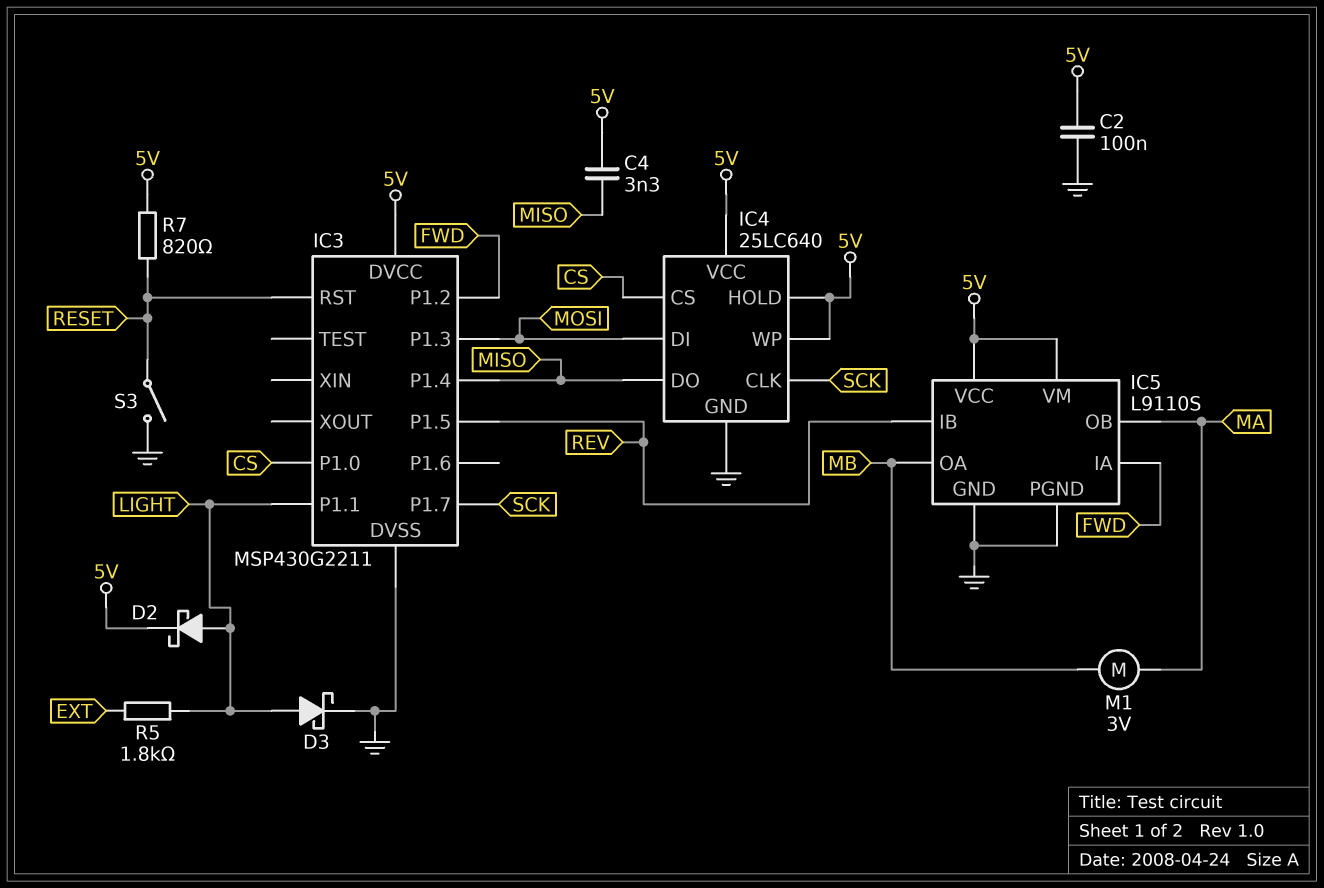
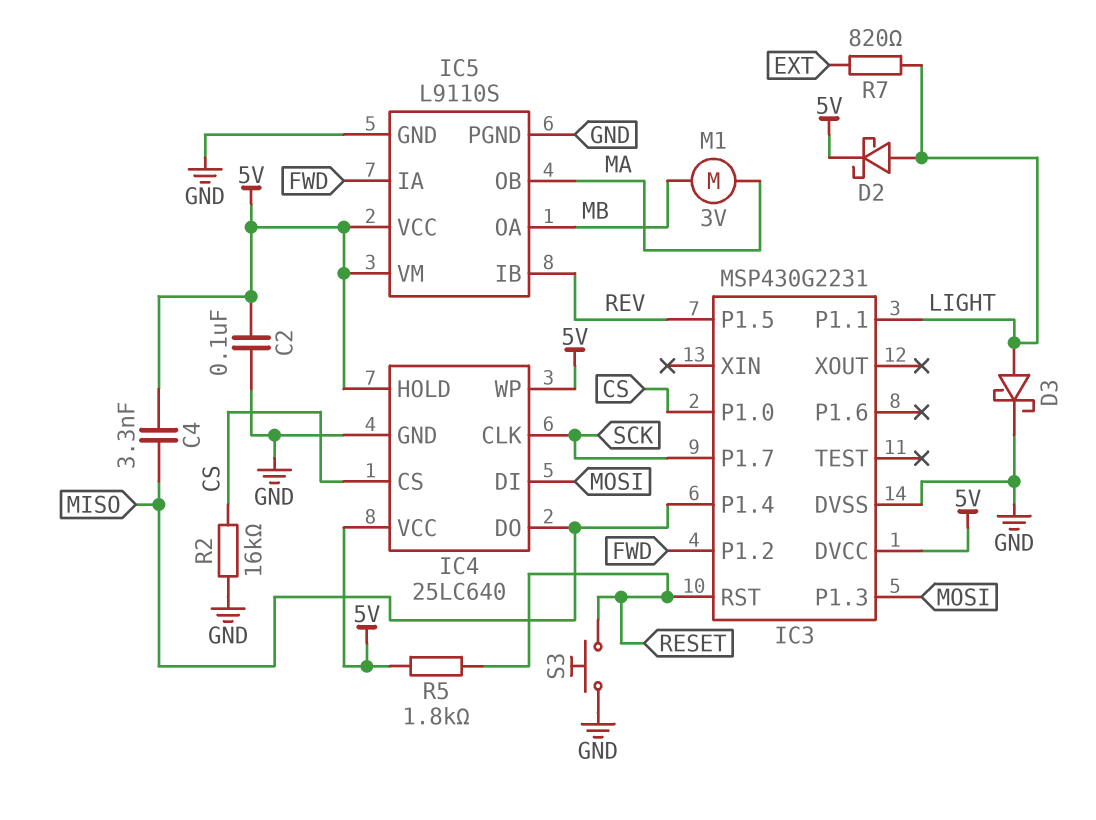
IC3: MSP430G2211 -> MSP430G2231
R2: none -> 16k (CS, GND)
R5: 1.8k (EXT, LIGHT) -> 1.8k (5V, RESET)
R7: 820 (5V, RESET) -> 820 (EXT, LIGHT)
S3: switch (GND, RESET) -> button (GND, RESET)

